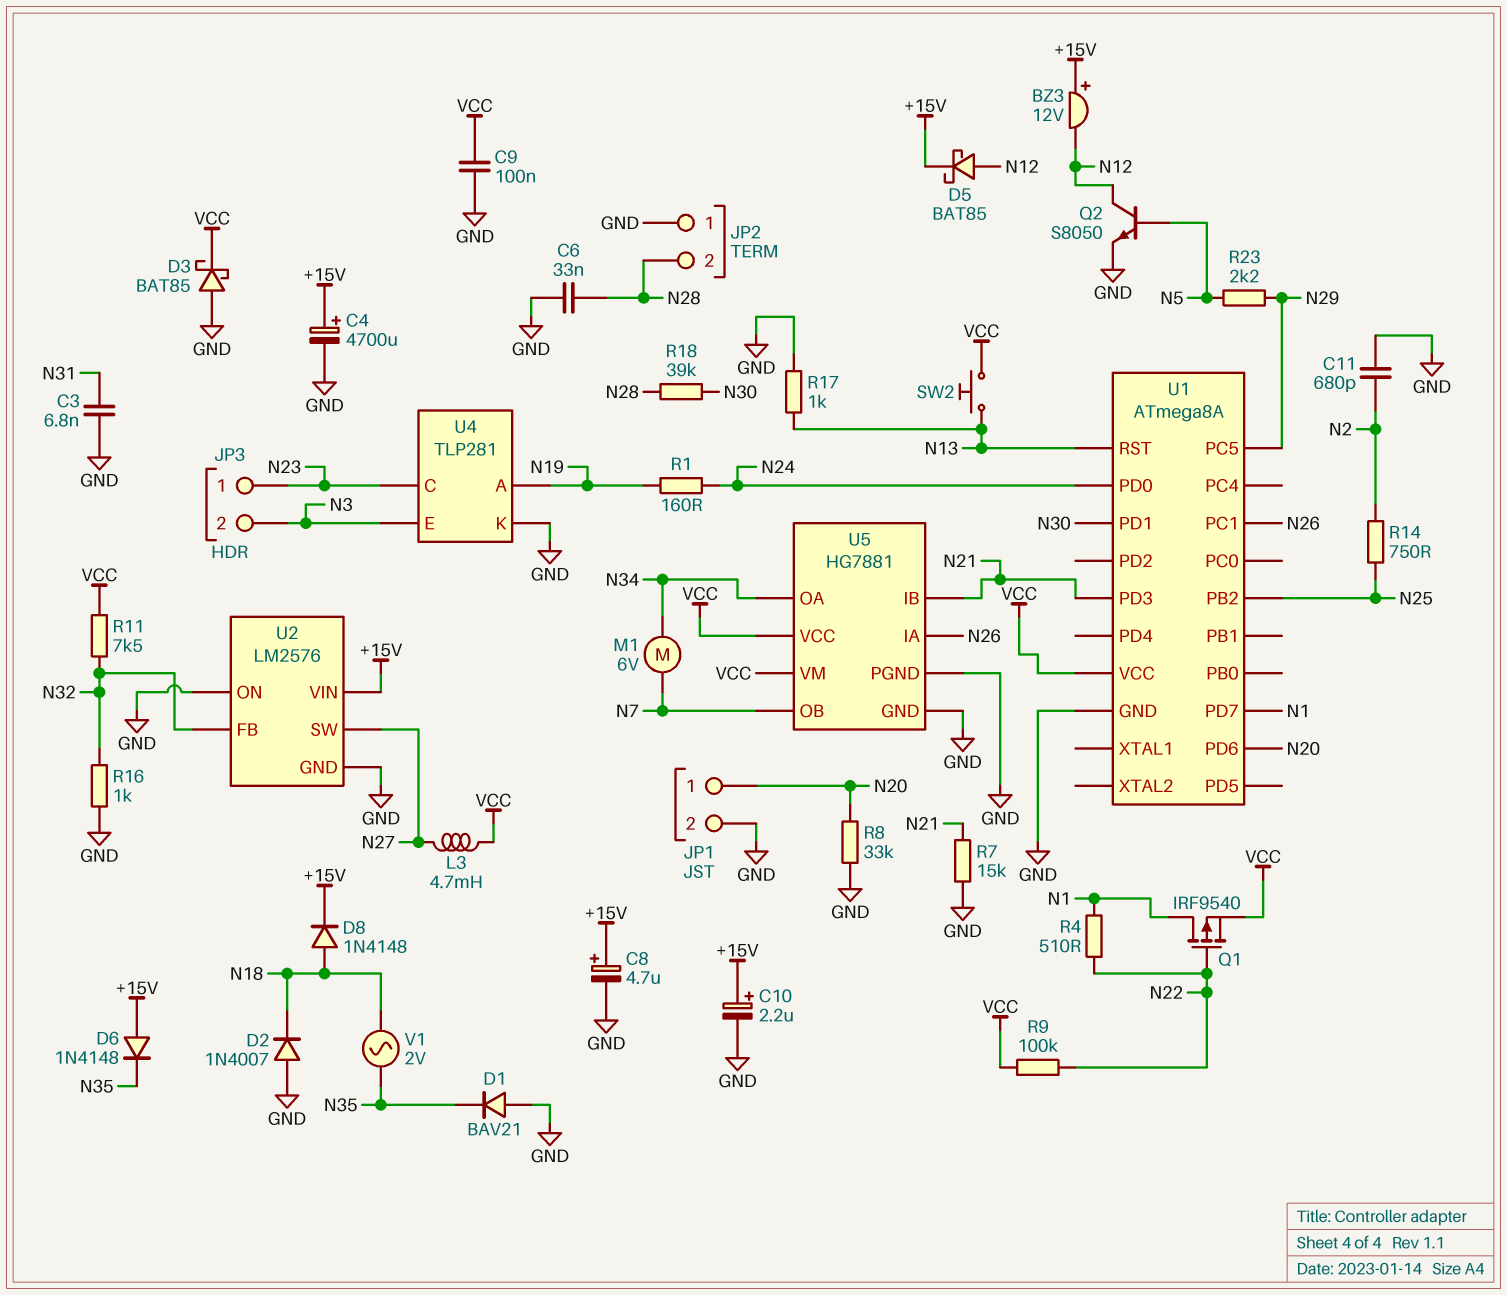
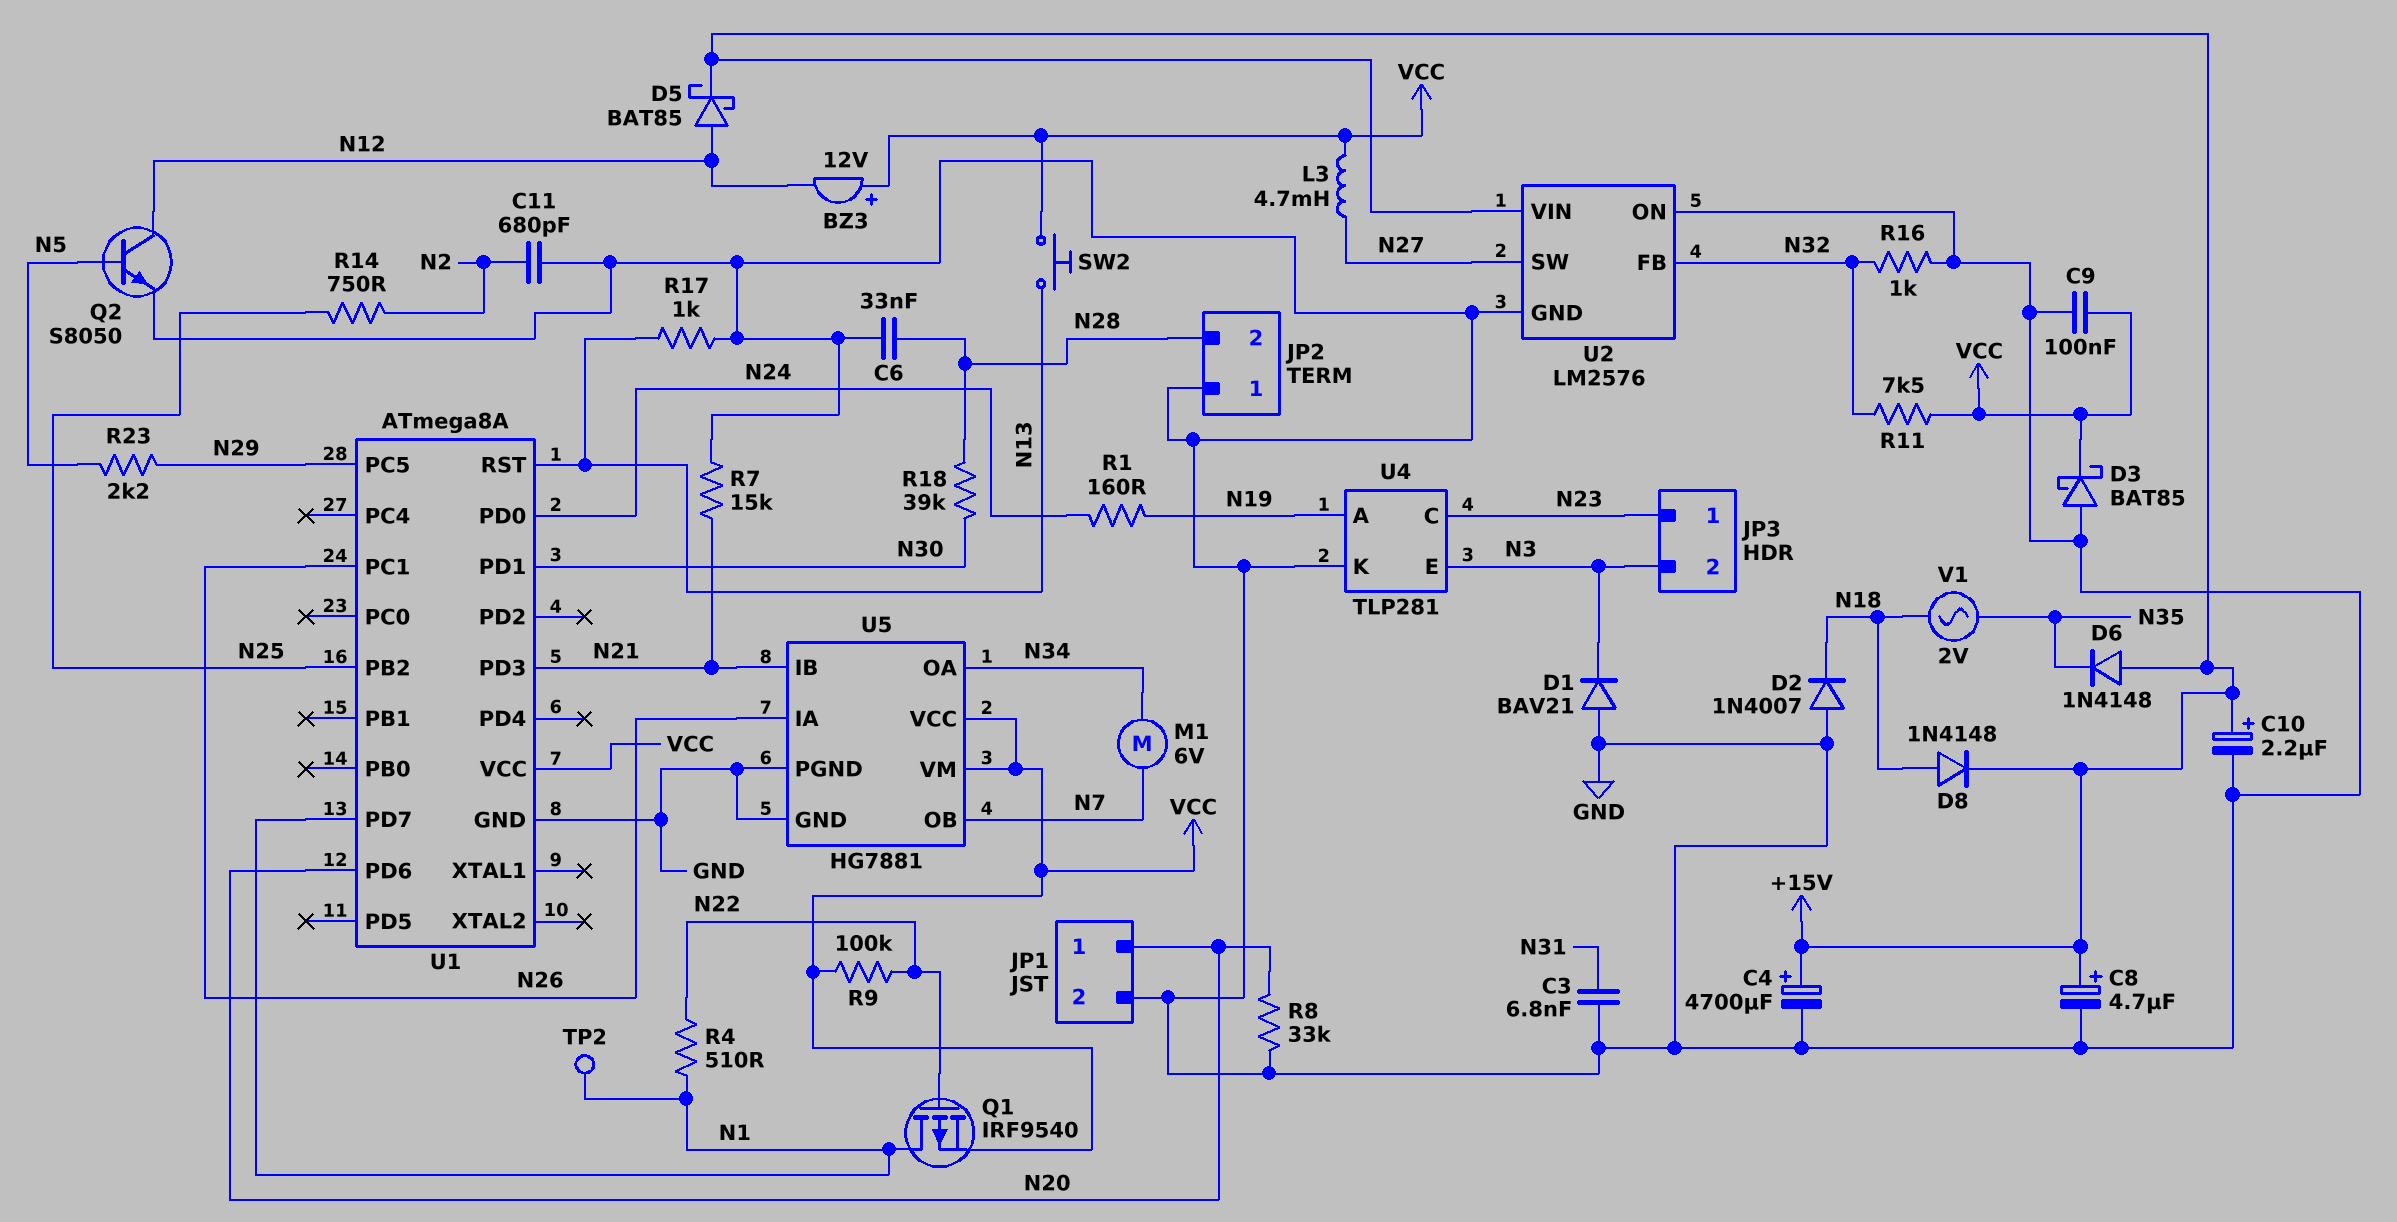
BZ3: buzzer 12V (plus +15V, minus N12) -> buzzer 12V (plus VCC, minus N12)
D1: diode BAV21 (A GND, K N35) -> diode BAV21 (A GND, K N3)
TP2: none -> test point (N1)

